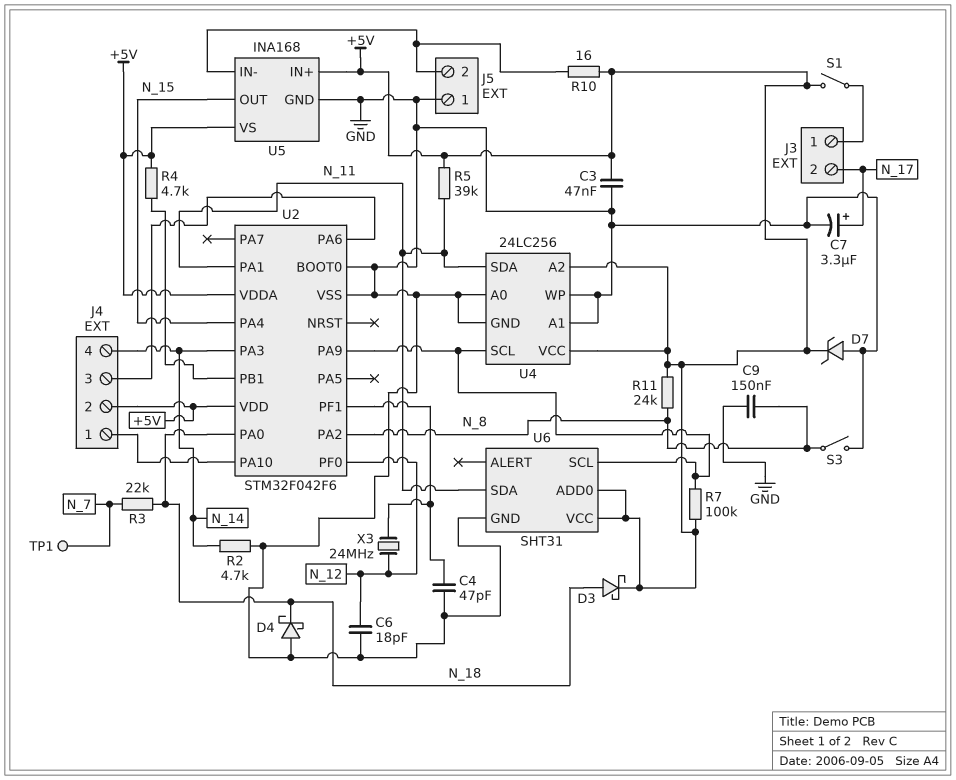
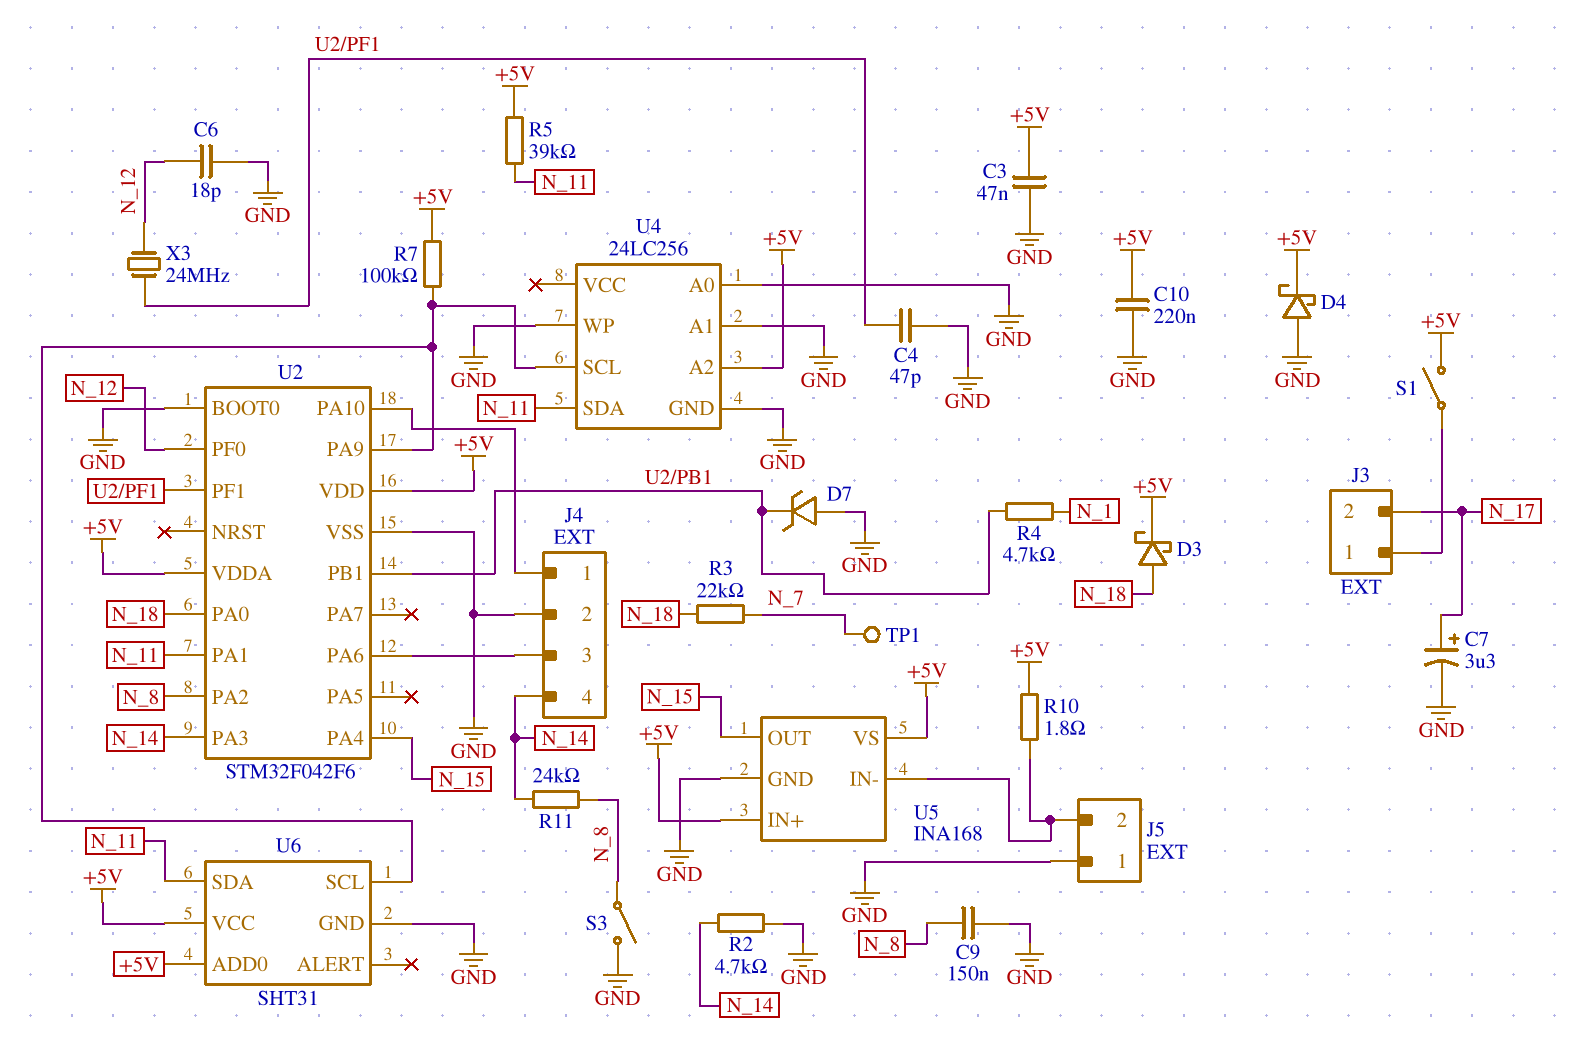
C10: none -> 220nF (+5V, GND)
D4: schottky (A GND, K N_18) -> schottky (A GND, K +5V)
D7: zener (A GND, K +5V) -> zener (A GND, K U2/PB1)
J4 pin 2: +5V -> GND
R4: 4.7k (+5V, U2/PB1) -> 4.7k (N_1, U2/PB1)
R10: 16 (+5V, J5/2) -> 1.8 (+5V, J5/2)
R11: 24k (+5V, N_8) -> 24k (N_8, N_14)
U4 pin VCC: +5V -> none

